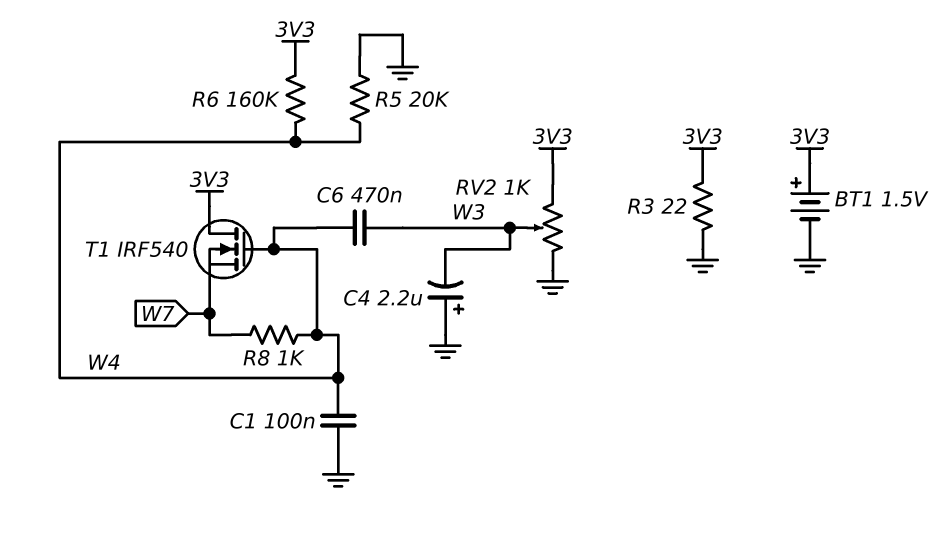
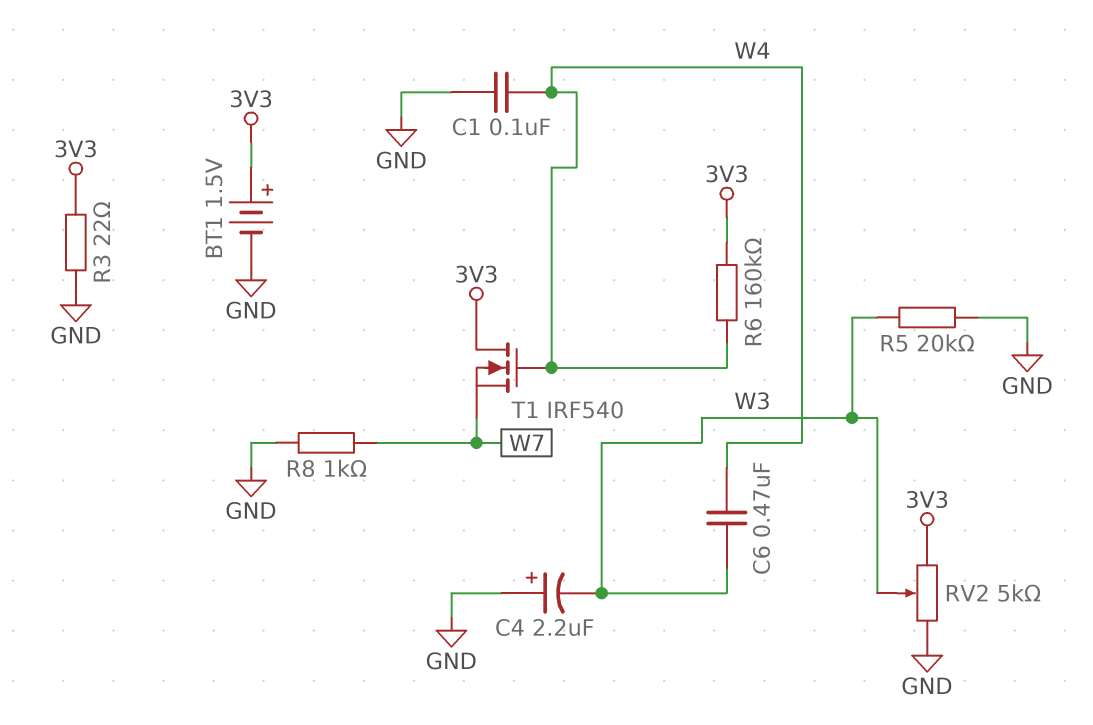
R5: 20k (GND, W4) -> 20k (GND, W3)
R8: 1k (W4, W7) -> 1k (GND, W7)
RV2: 1k (3V3, GND, wiper W3) -> 5k (3V3, GND, wiper W3)

